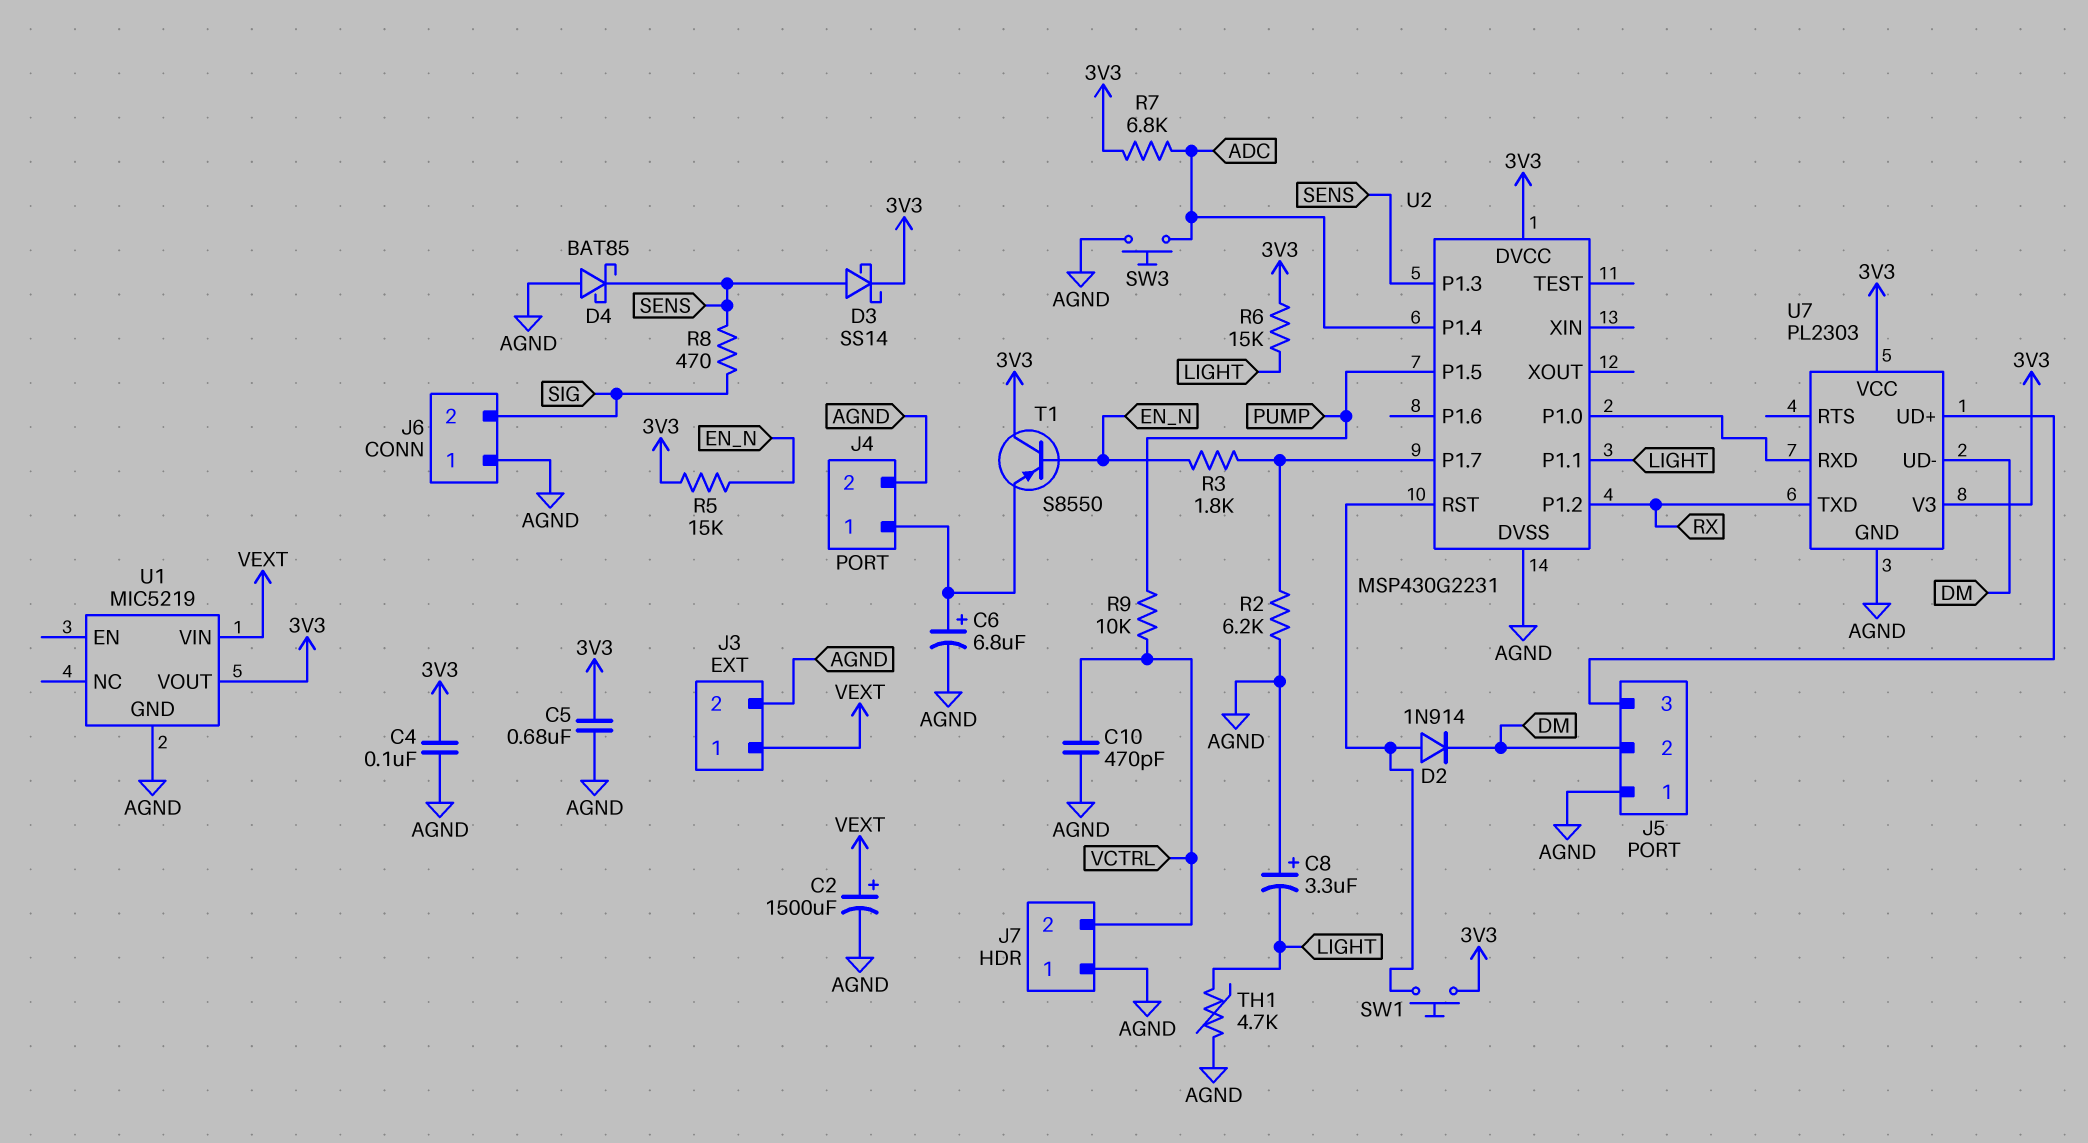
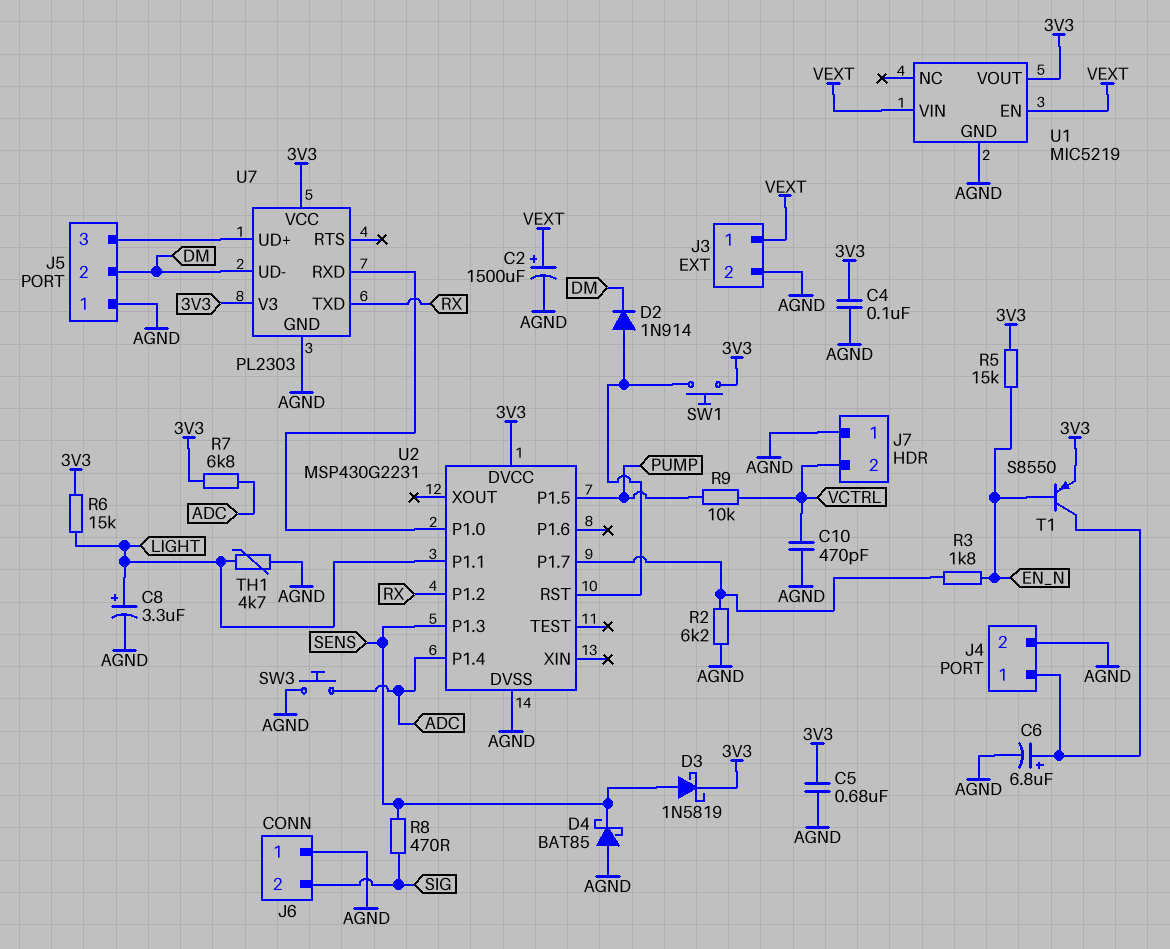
C8: 3.3uF (plus AGND, minus LIGHT) -> 3.3uF (plus LIGHT, minus AGND)
D3: schottky SS14 (A SENS, K 3V3) -> schottky 1N5819 (A SENS, K 3V3)
T1: PNP S8550 (B EN_N, C 3V3, E J4/1) -> PNP S8550 (B EN_N, C J4/1, E 3V3)
U1 pin EN: none -> VEXT

